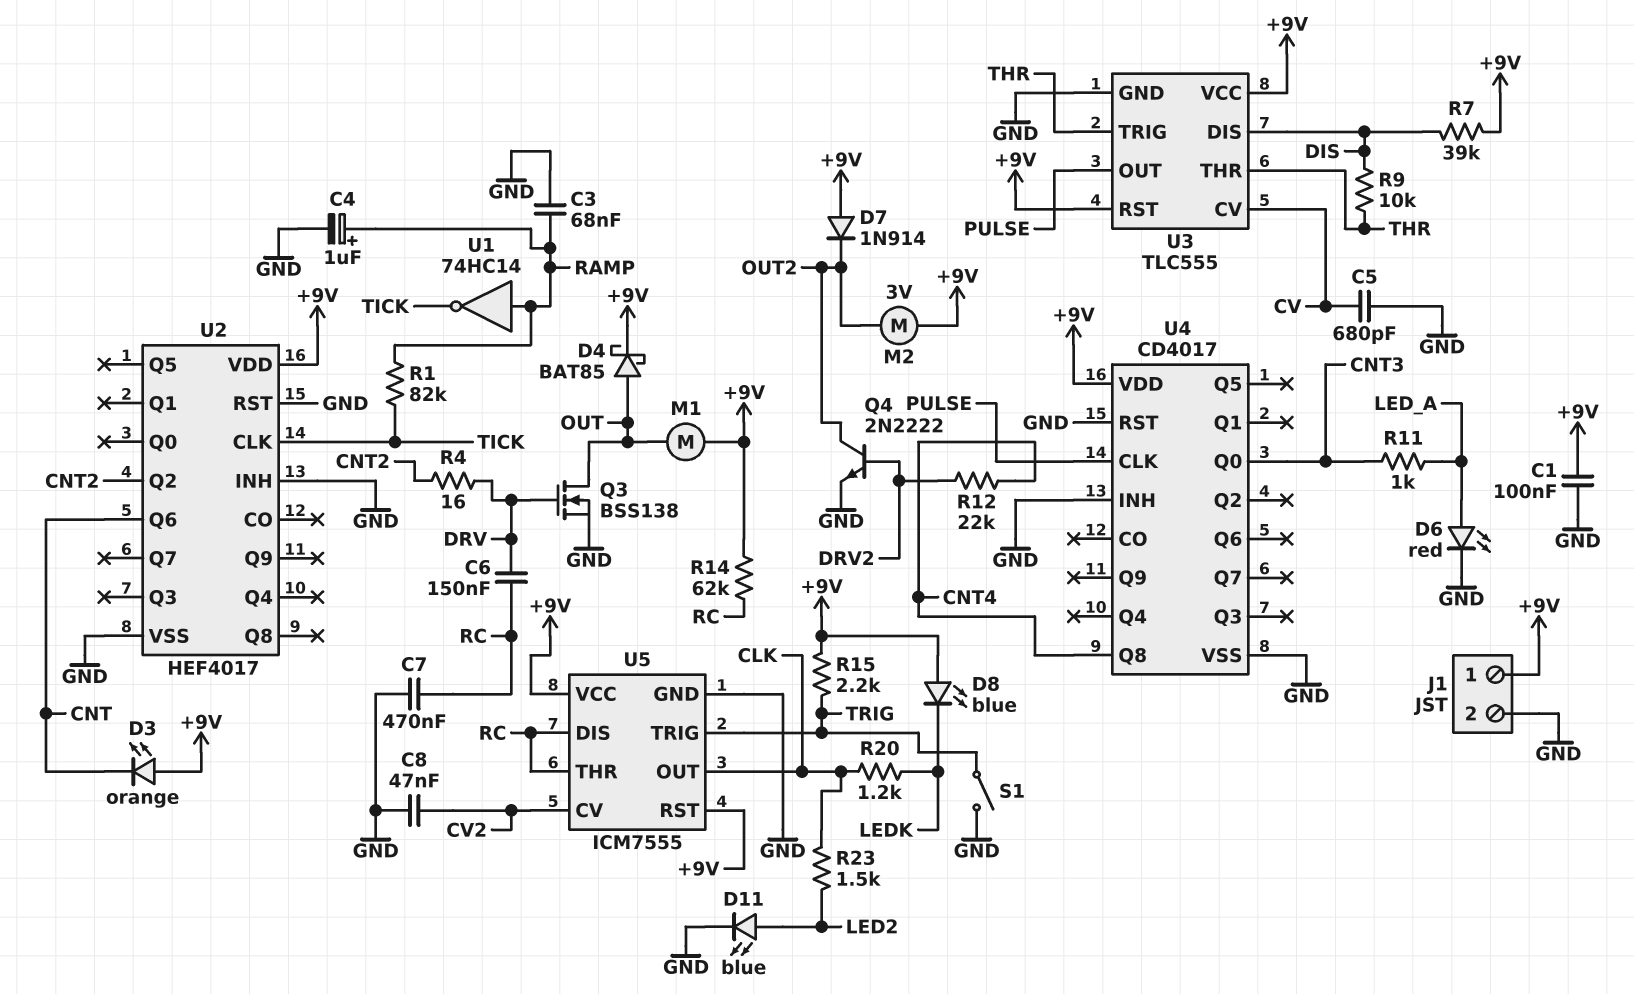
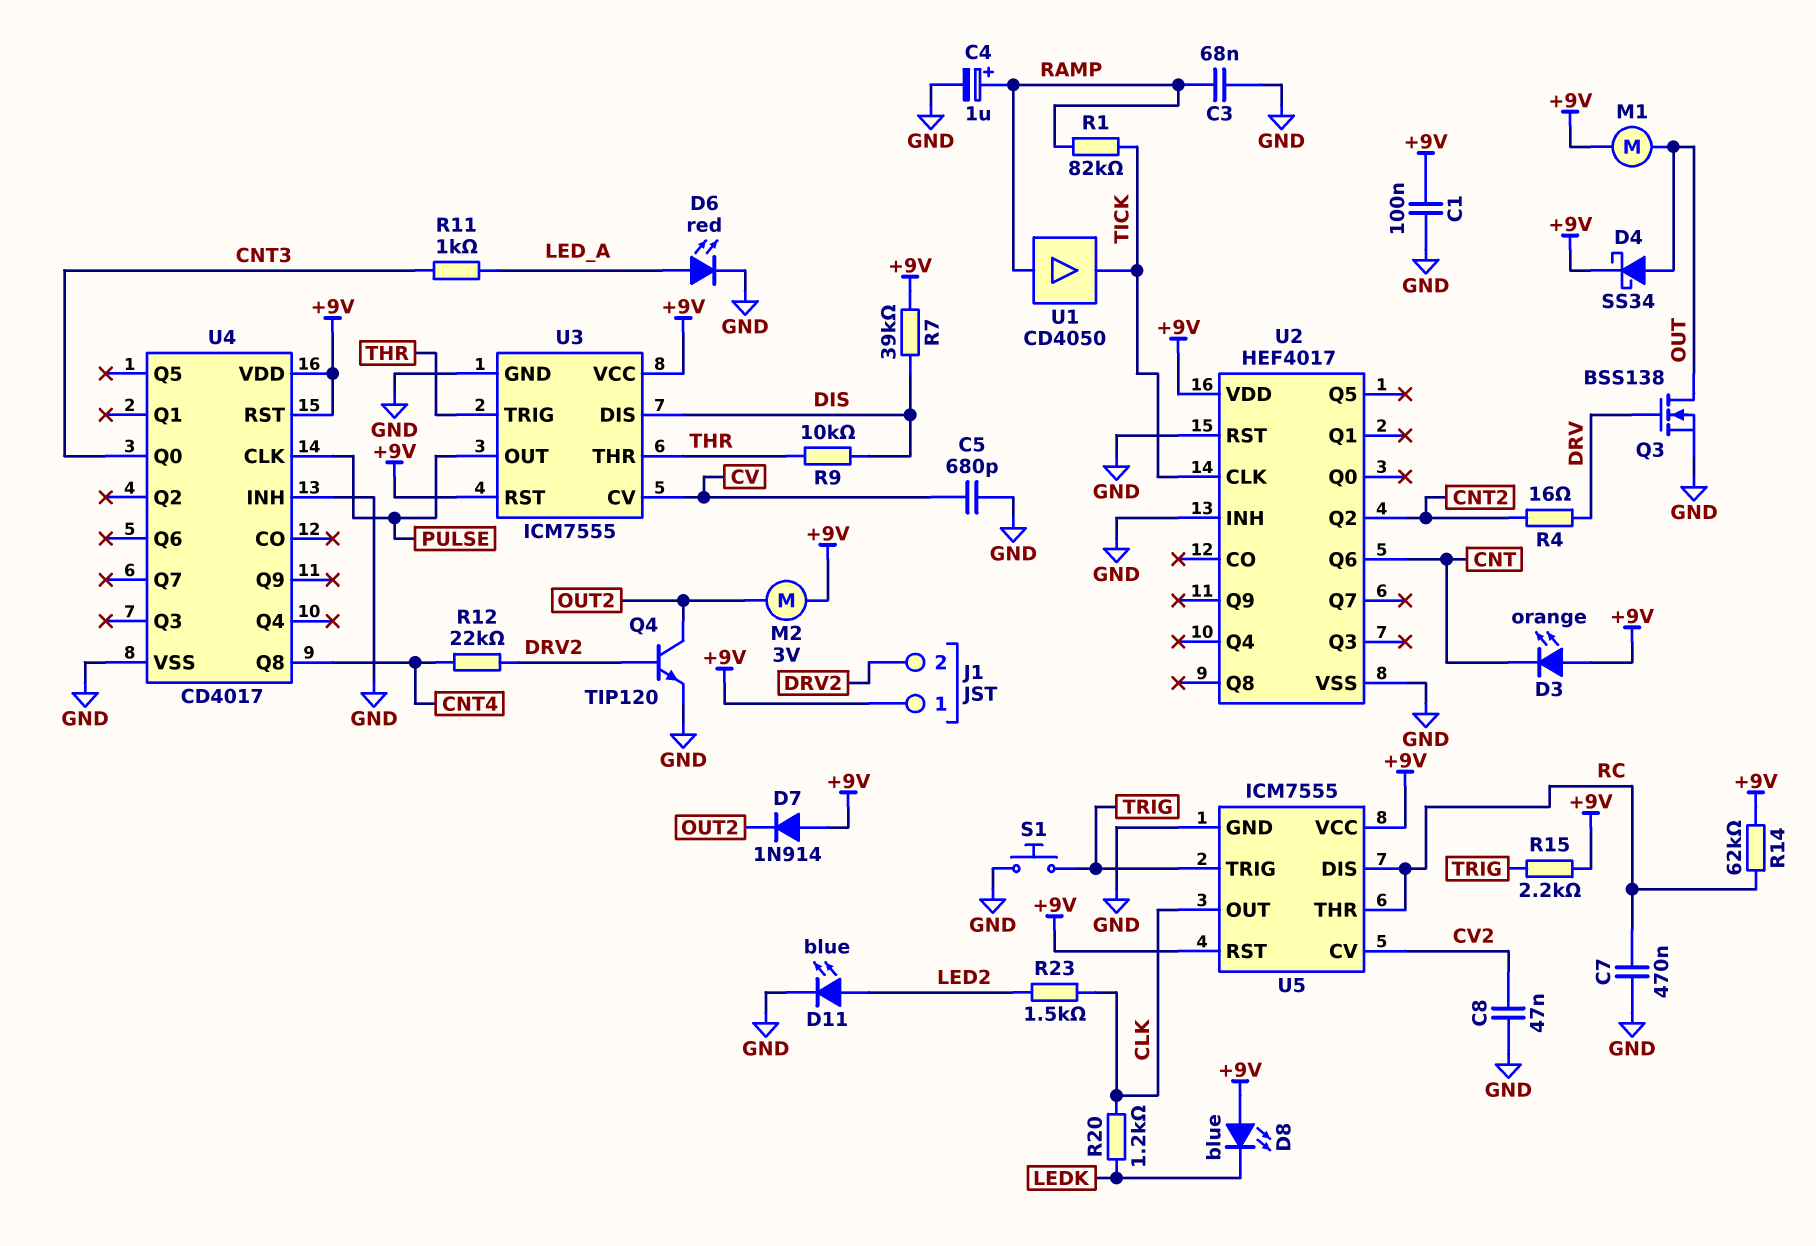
C6: 150nF (DRV, RC) -> none
D4: schottky BAT85 (A OUT, K +9V) -> schottky SS34 (A OUT, K +9V)
J1 pin 2: GND -> DRV2
Q4: NPN 2N2222 (B DRV2, C OUT2, E GND) -> NPN TIP120 (B DRV2, C OUT2, E GND)
S1: switch (GND, TRIG) -> button (GND, TRIG)
U1: NOT 74HC14 (in RAMP, out TICK) -> buffer CD4050 (in RAMP, out TICK)
U3: TLC555 -> ICM7555
U4 pin RST: GND -> +9V

